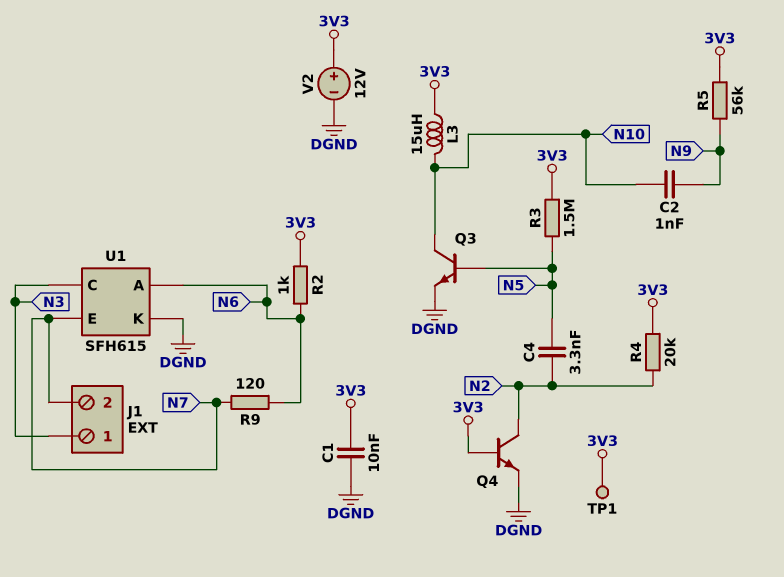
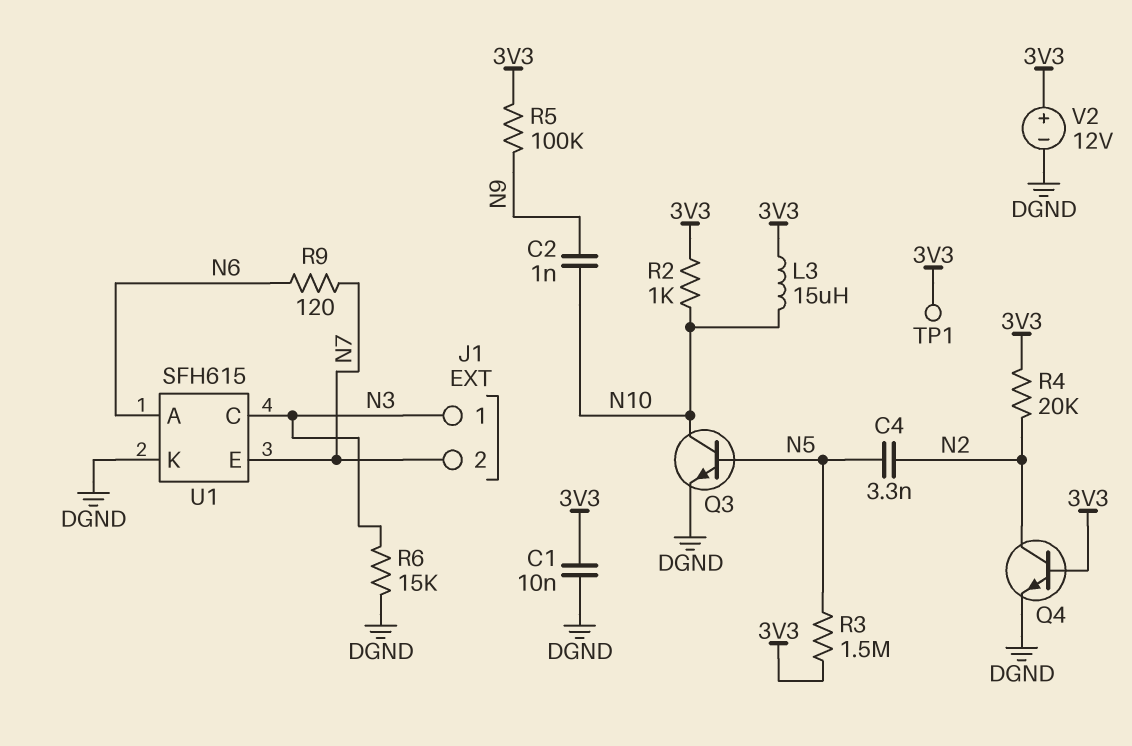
R2: 1k (3V3, N6) -> 1k (3V3, N10)
R5: 56k (3V3, N9) -> 100k (3V3, N9)
R6: none -> 15k (DGND, N3)

